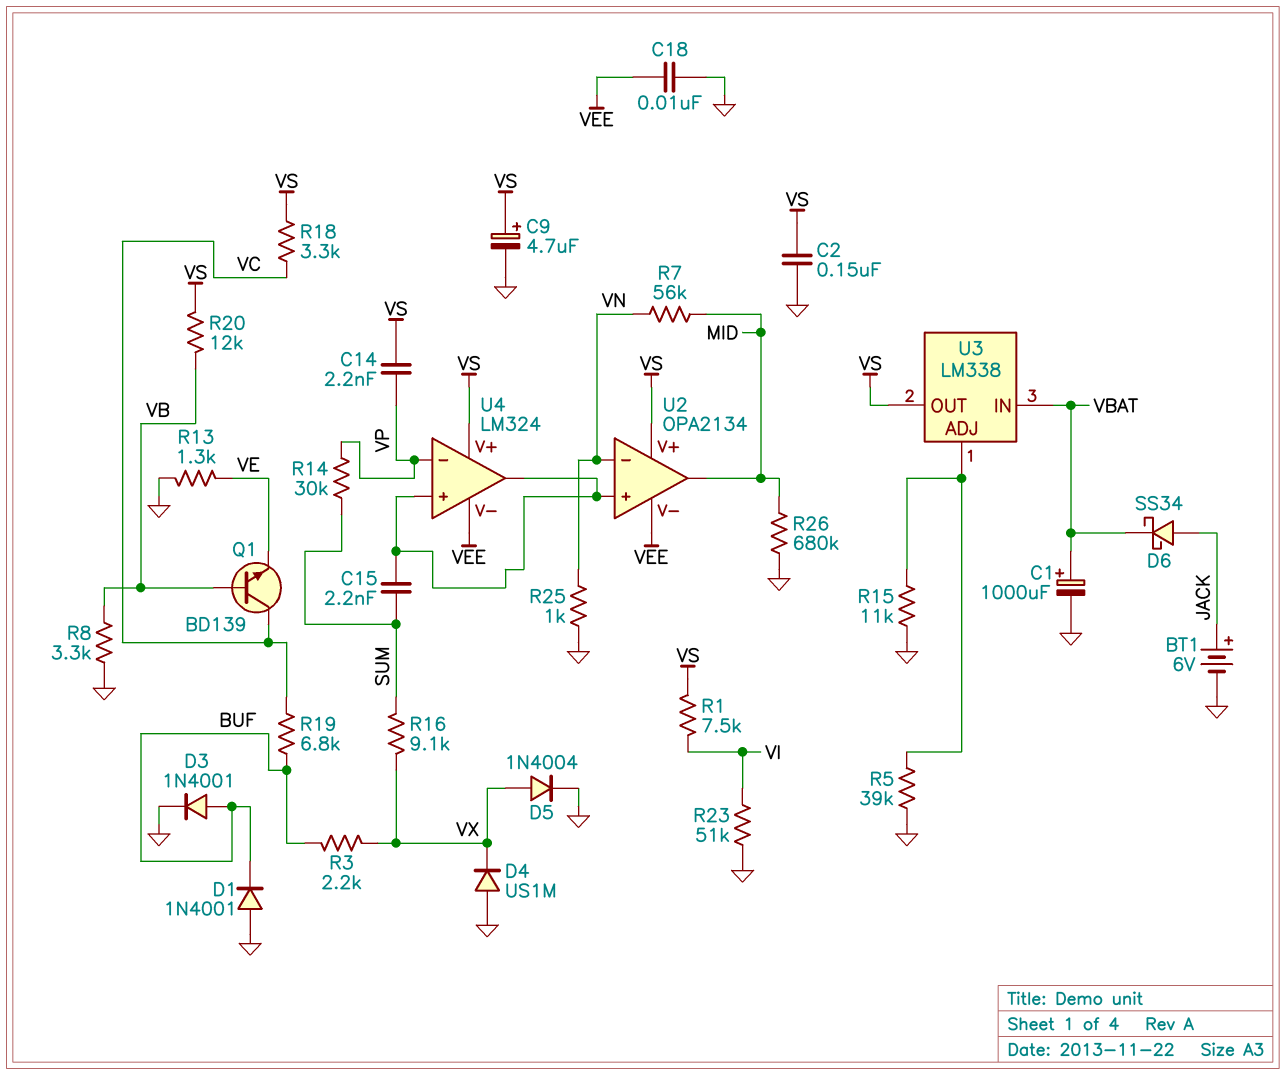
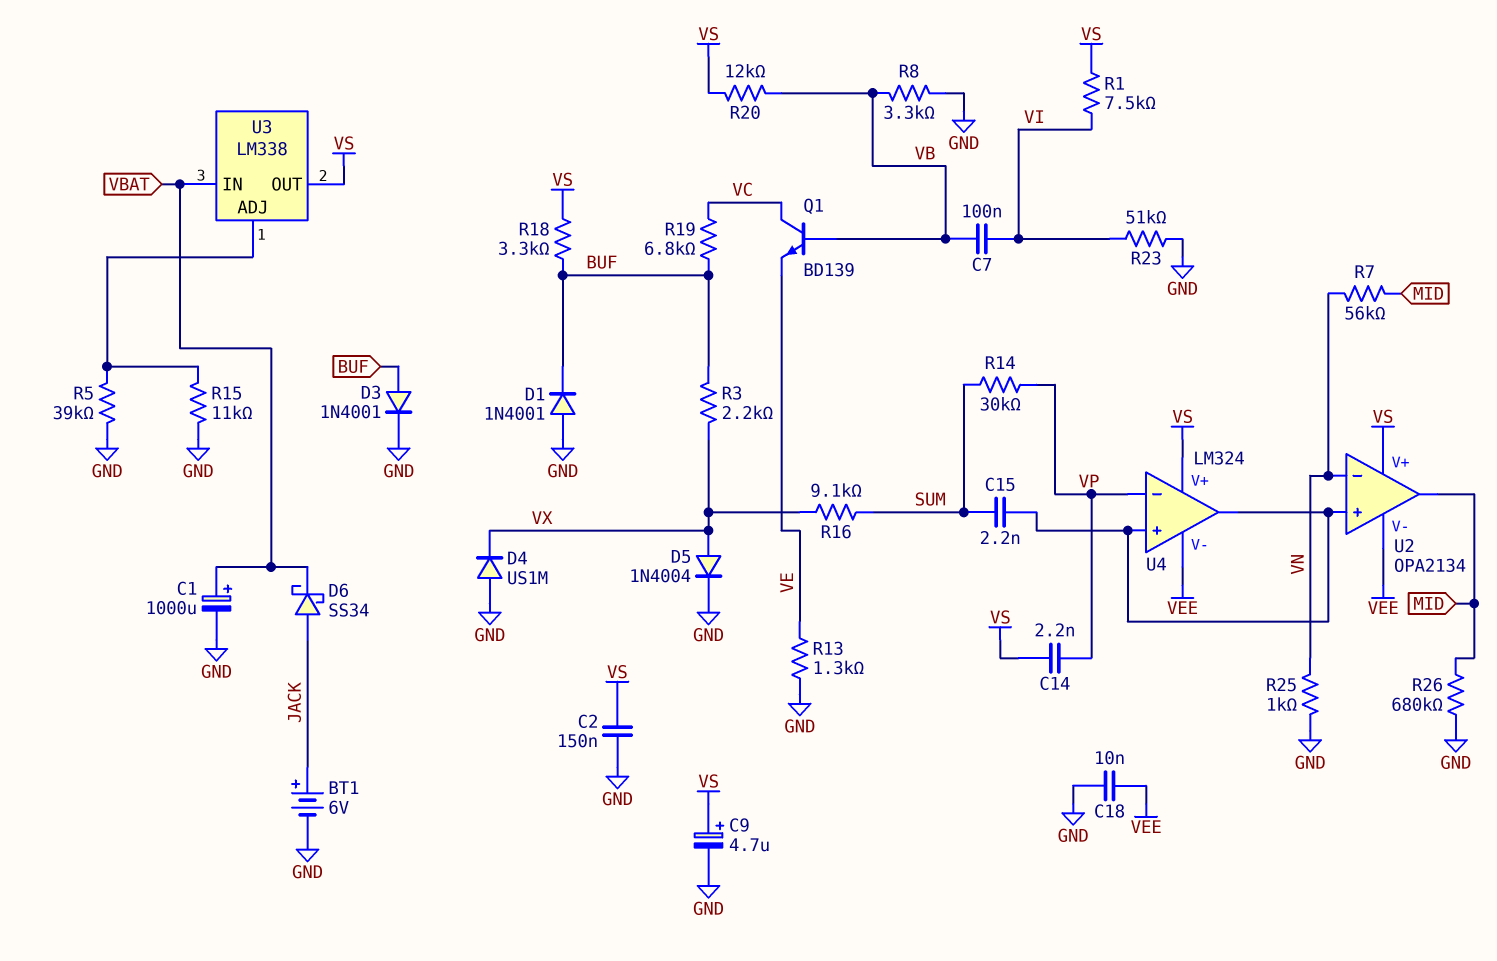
C7: none -> 100nF (VB, VI)
R18: 3.3k (VC, VS) -> 3.3k (BUF, VS)

